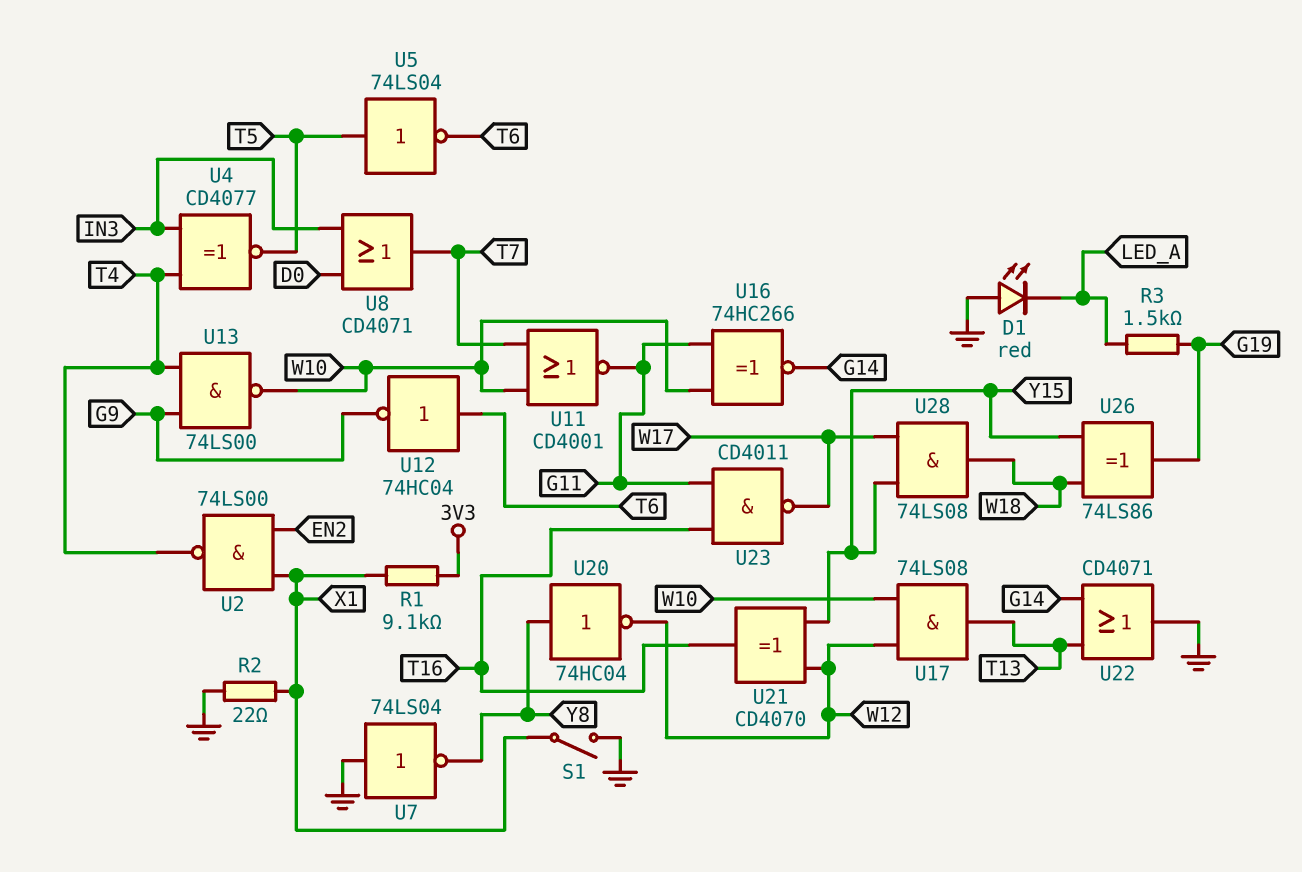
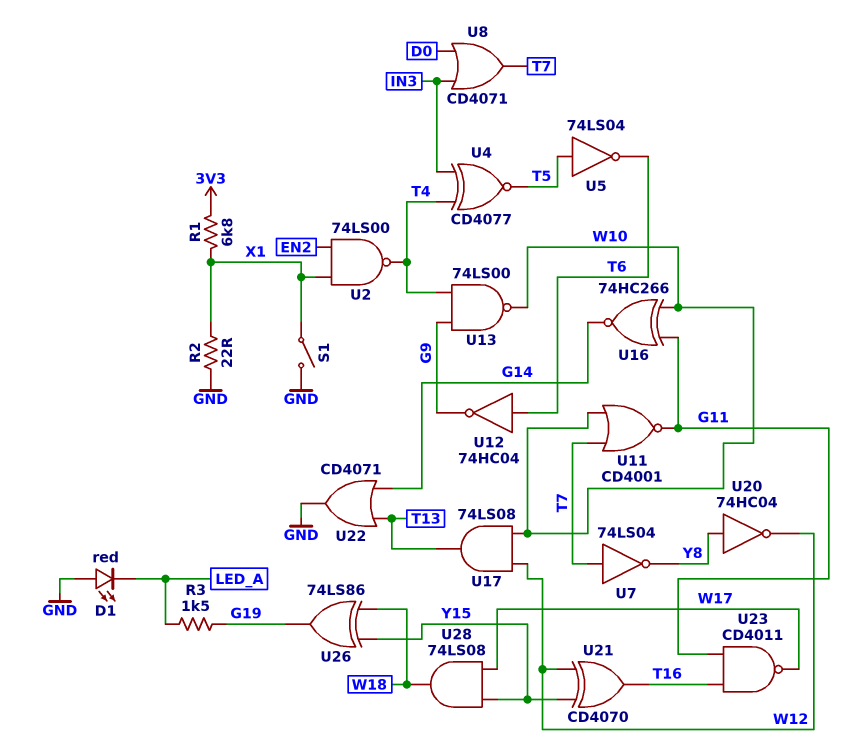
R1: 9.1k (3V3, X1) -> 6.8k (3V3, X1)
U7: NOT 74LS04 (in GND, out Y8) -> NOT 74LS04 (in T7, out Y8)

